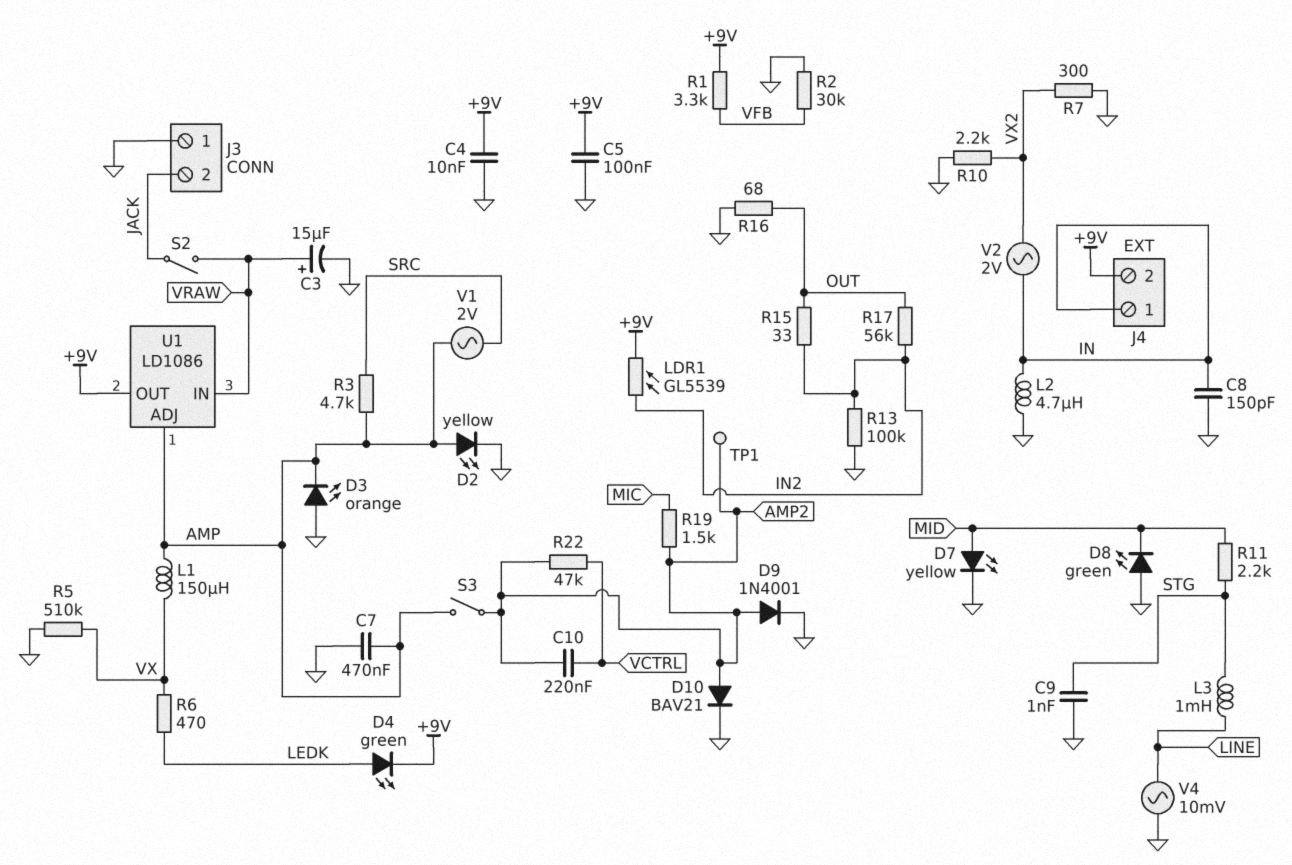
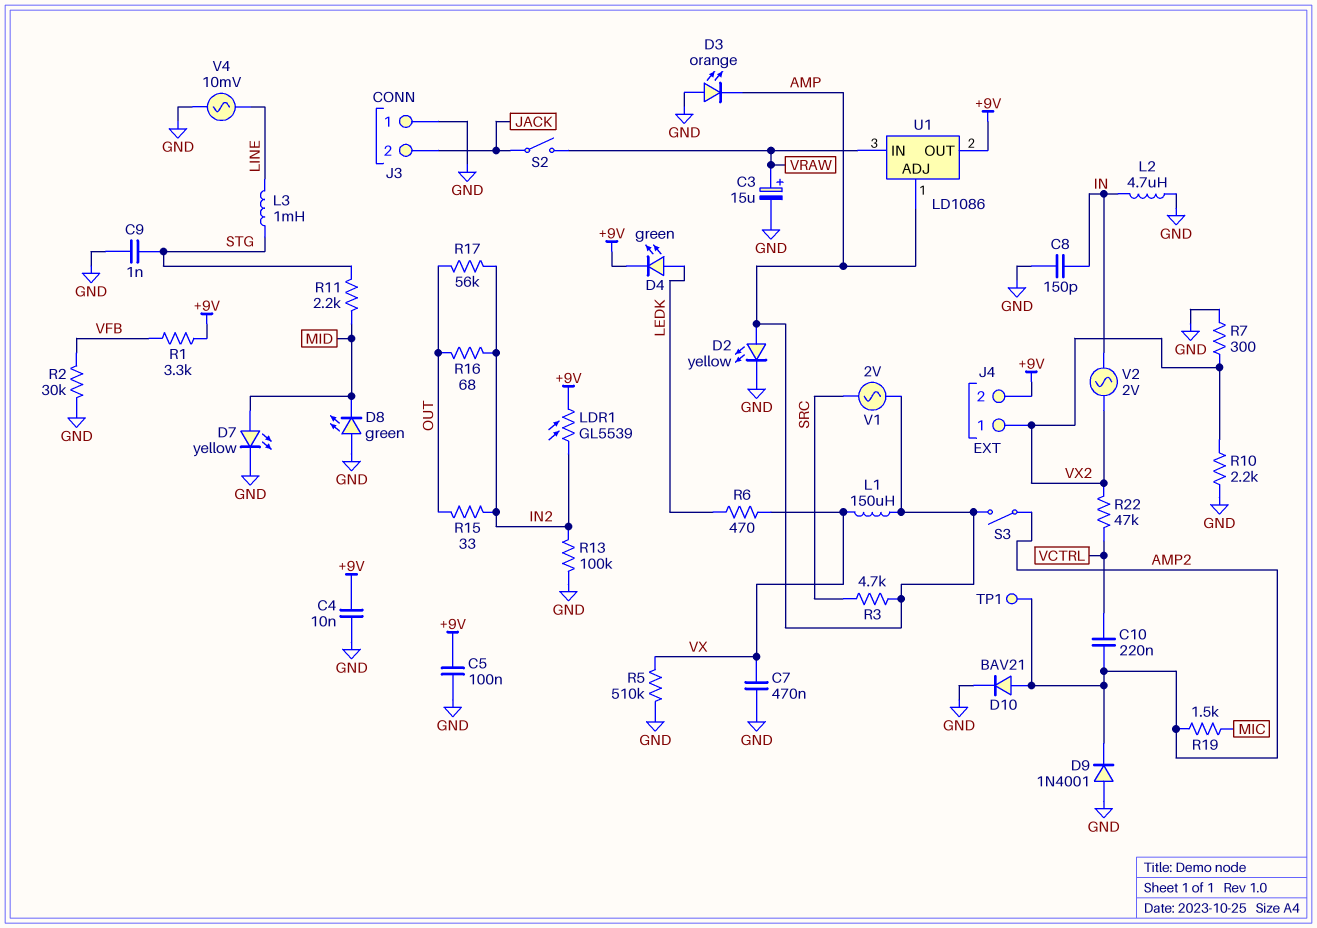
C7: 470nF (AMP, GND) -> 470nF (GND, VX)
D9: diode 1N4001 (A AMP2, K GND) -> diode 1N4001 (A GND, K AMP2)
J4 pin 1: IN -> VX2
R16: 68 (GND, OUT) -> 68 (IN2, OUT)
R22: 47k (AMP2, VCTRL) -> 47k (VCTRL, VX2)

